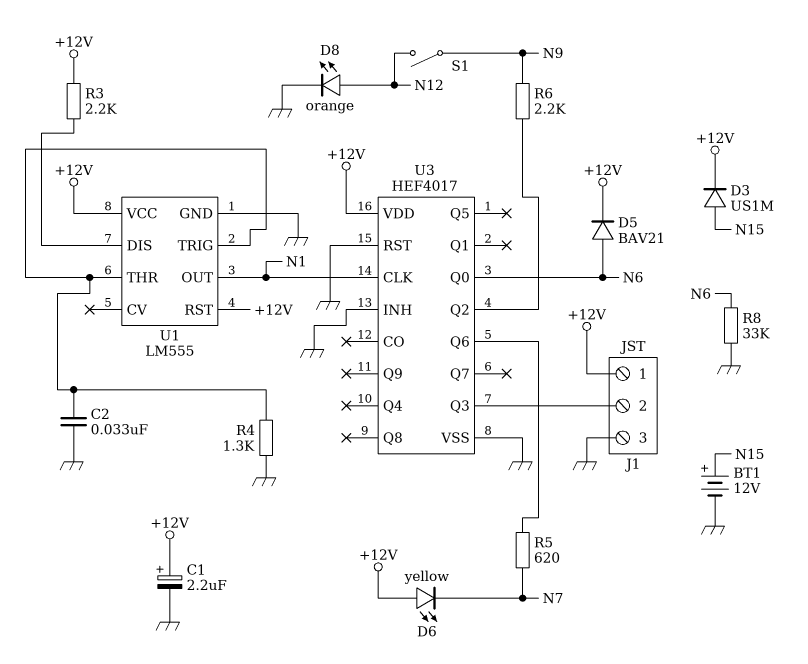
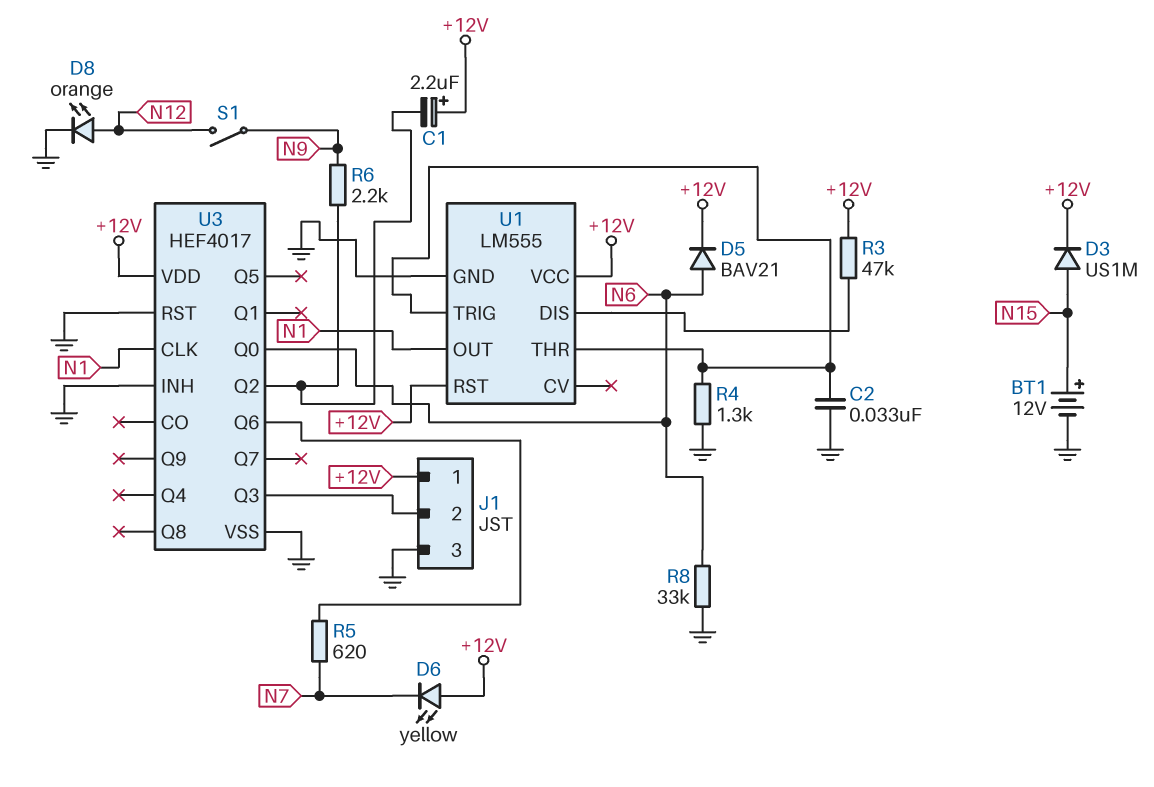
C1: 2.2uF (plus +12V, minus GND) -> 2.2uF (plus +12V, minus U3/Q2)
R3: 2.2k (+12V, U1/DIS) -> 47k (+12V, U1/DIS)

